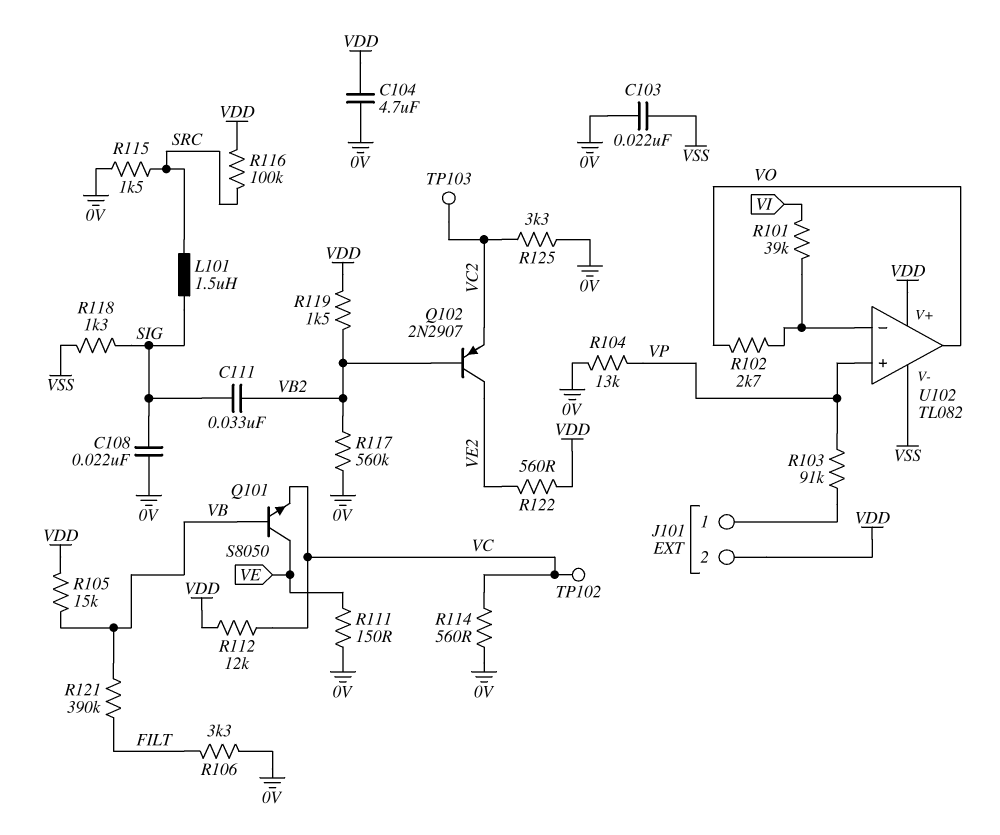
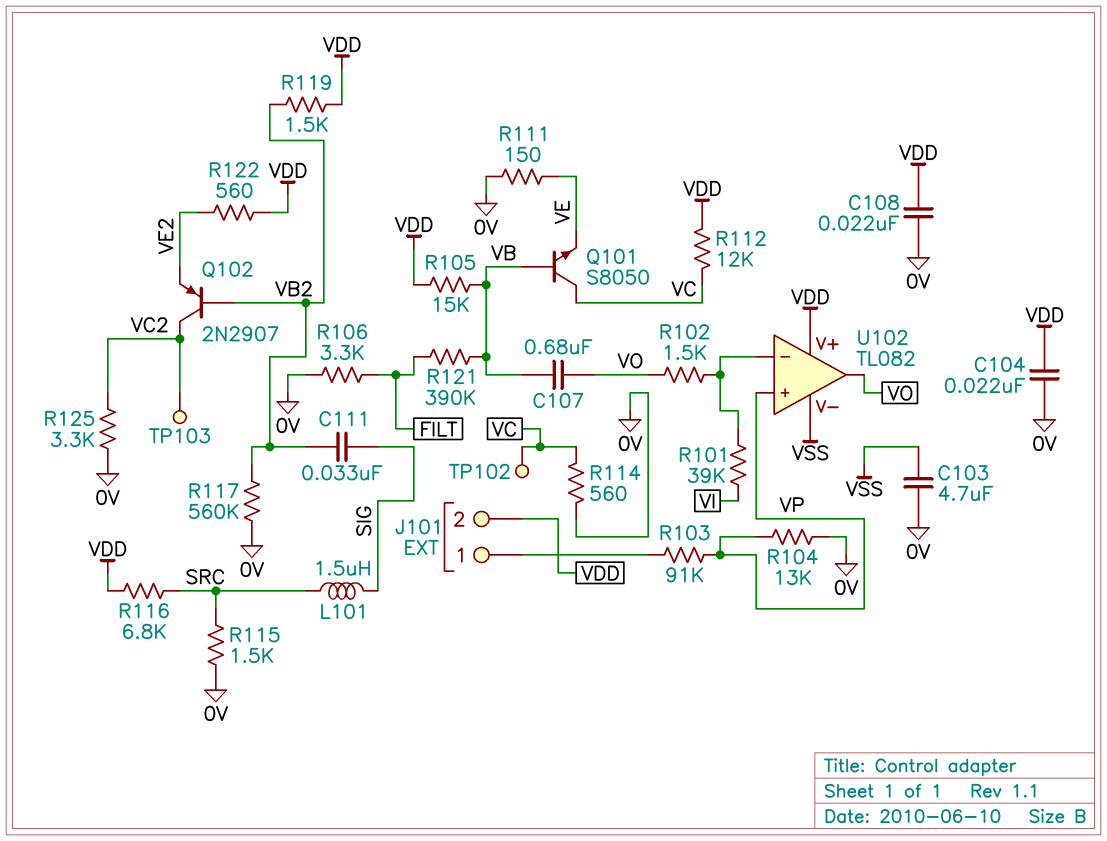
C103: 22nF (0V, VSS) -> 4.7uF (0V, VSS)
C104: 4.7uF (0V, VDD) -> 22nF (0V, VDD)
C107: none -> 680nF (VB, VO)
C108: 22nF (0V, SIG) -> 22nF (0V, VDD)
Q101: NPN S8050 (B VB, C VE, E VC) -> NPN S8050 (B VB, C VC, E VE)
Q102: PNP 2N2907 (B VB2, C VE2, E VC2) -> PNP 2N2907 (B VB2, C VC2, E VE2)
R102: 2.7k (U102/in-, VO) -> 1.5k (U102/in-, VO)
R116: 100k (SRC, VDD) -> 6.8k (SRC, VDD)
R118: 1.3k (SIG, VSS) -> none

